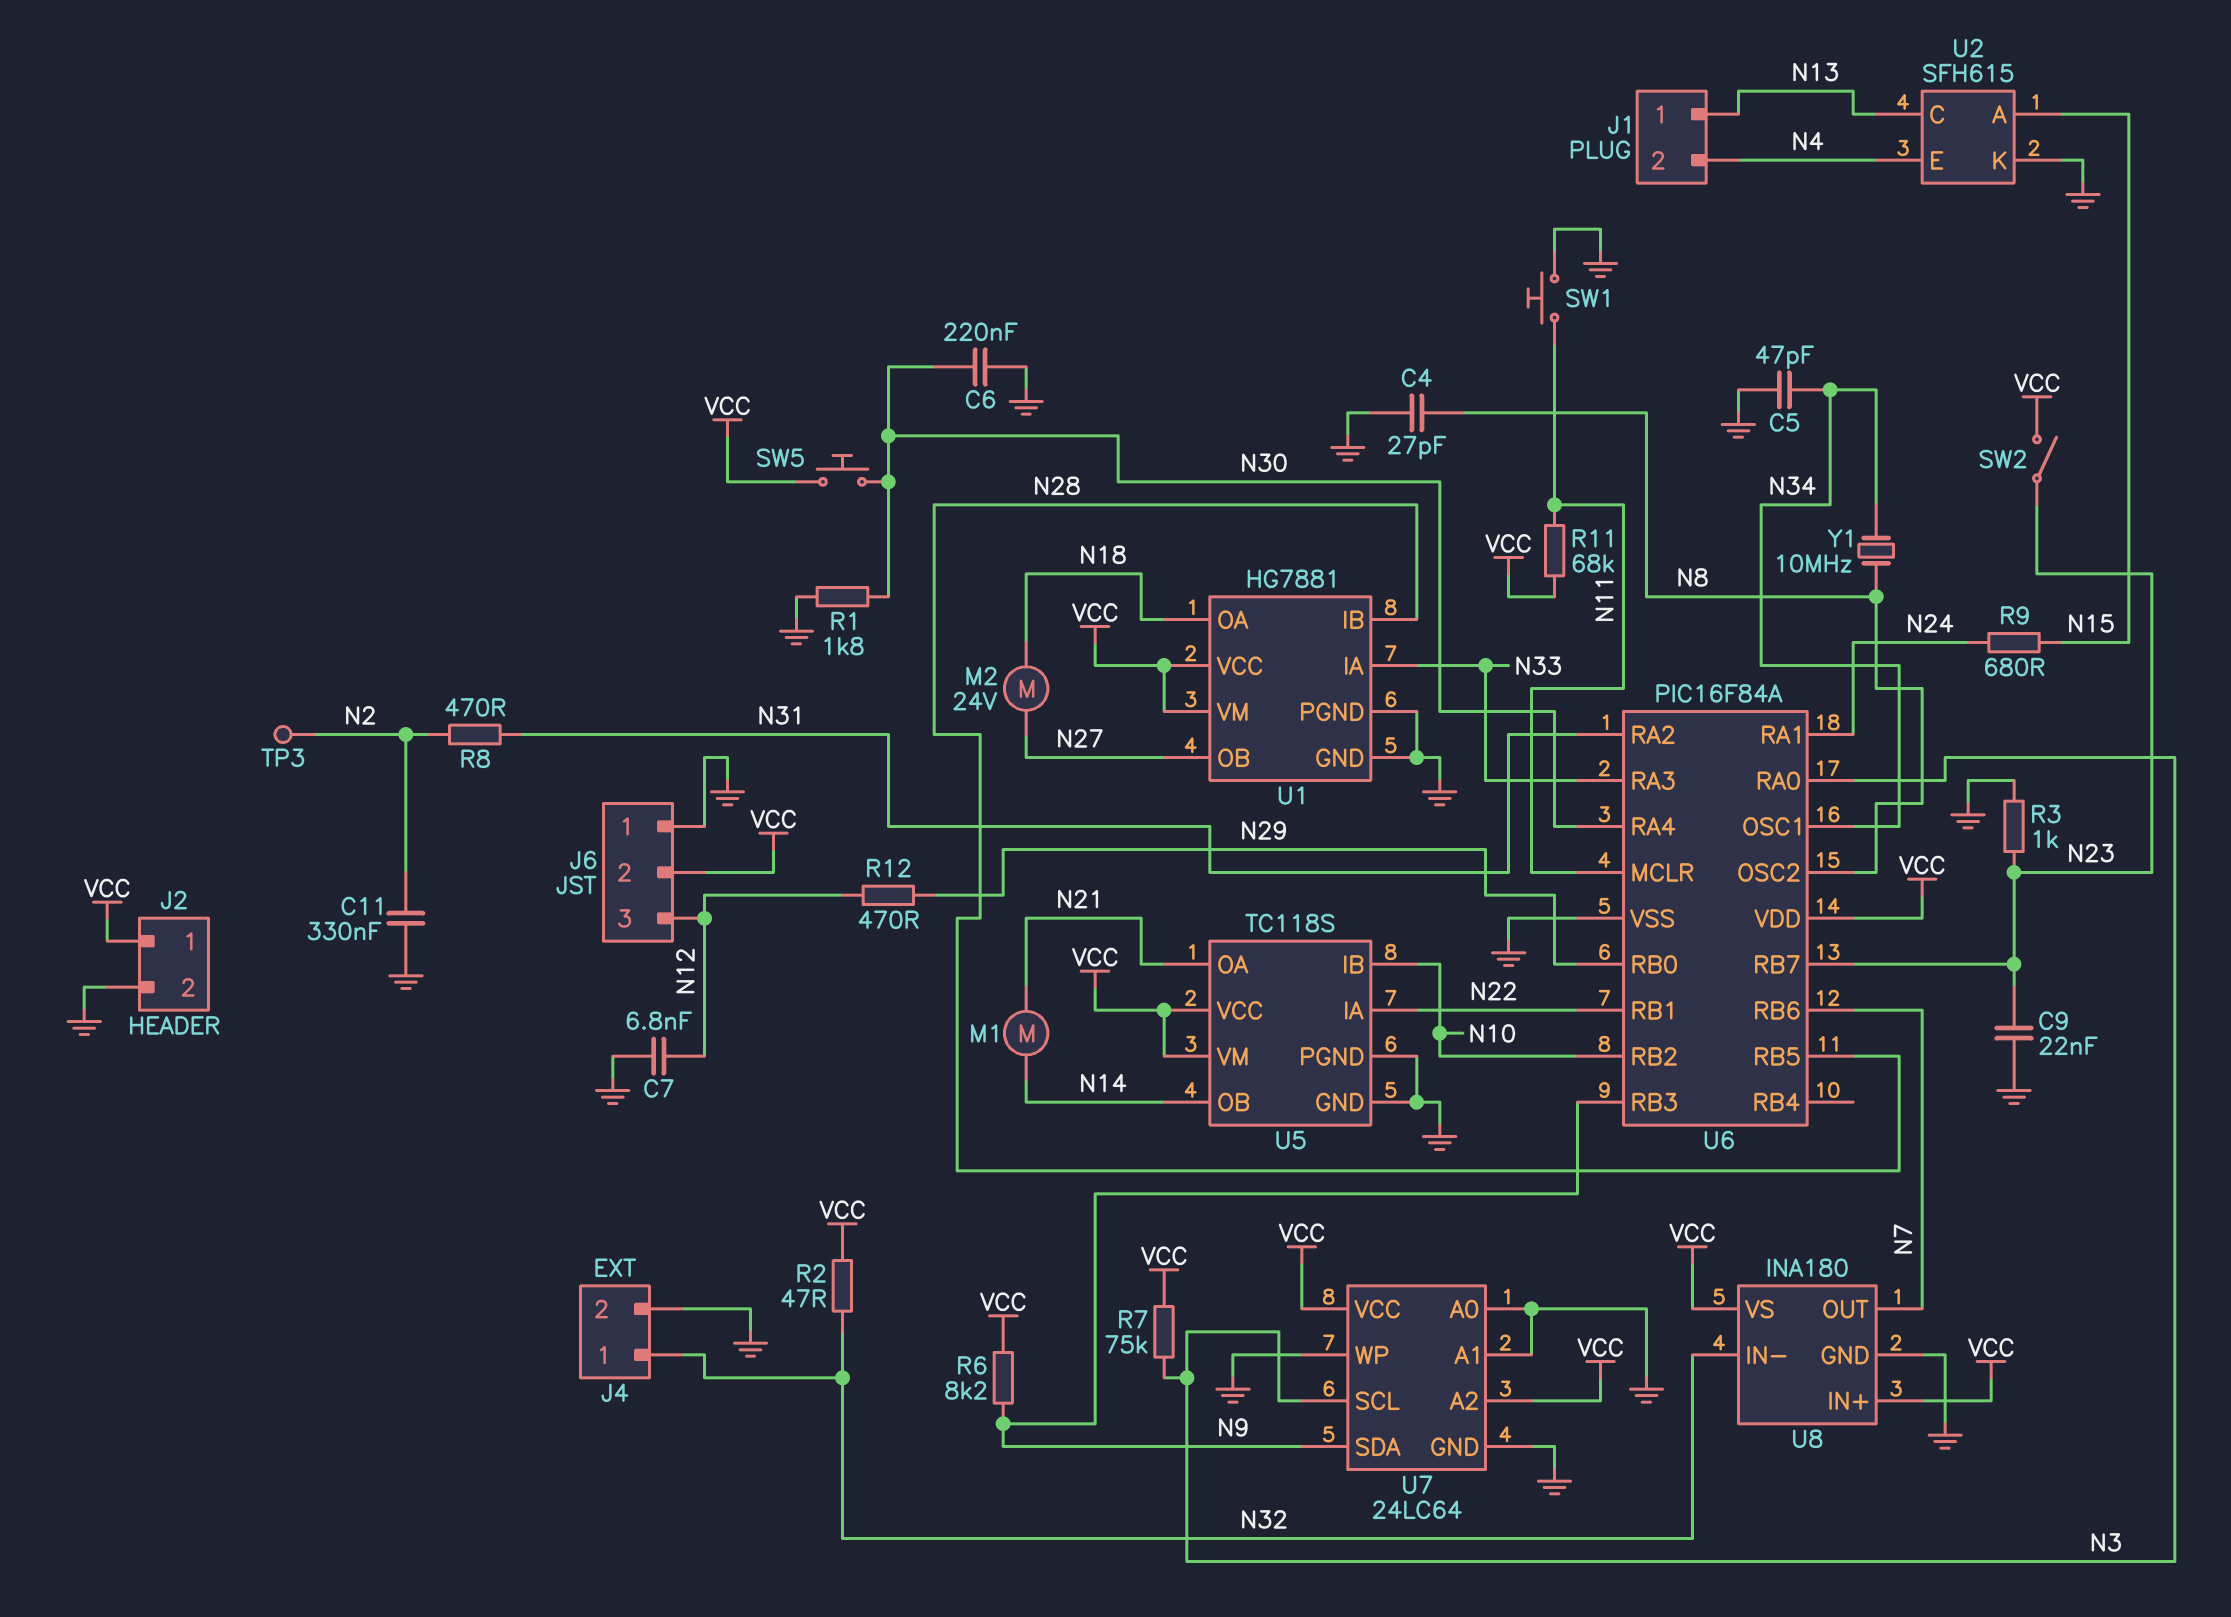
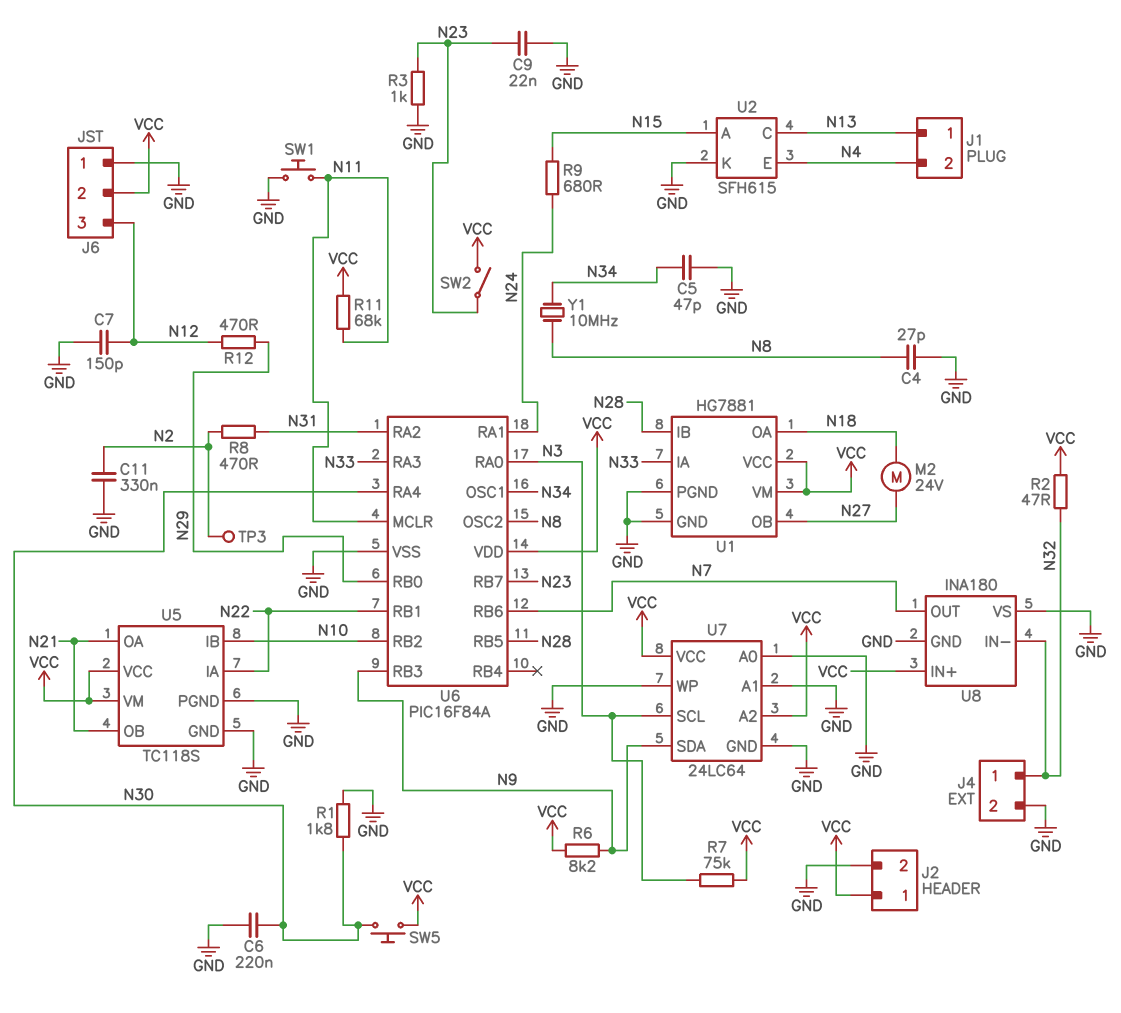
C7: 6.8nF (GND, N12) -> 150pF (GND, N12)
M1: motor (N14, N21) -> none
U5 pin OB: N14 -> N21
U8 pin VS: VCC -> GND

